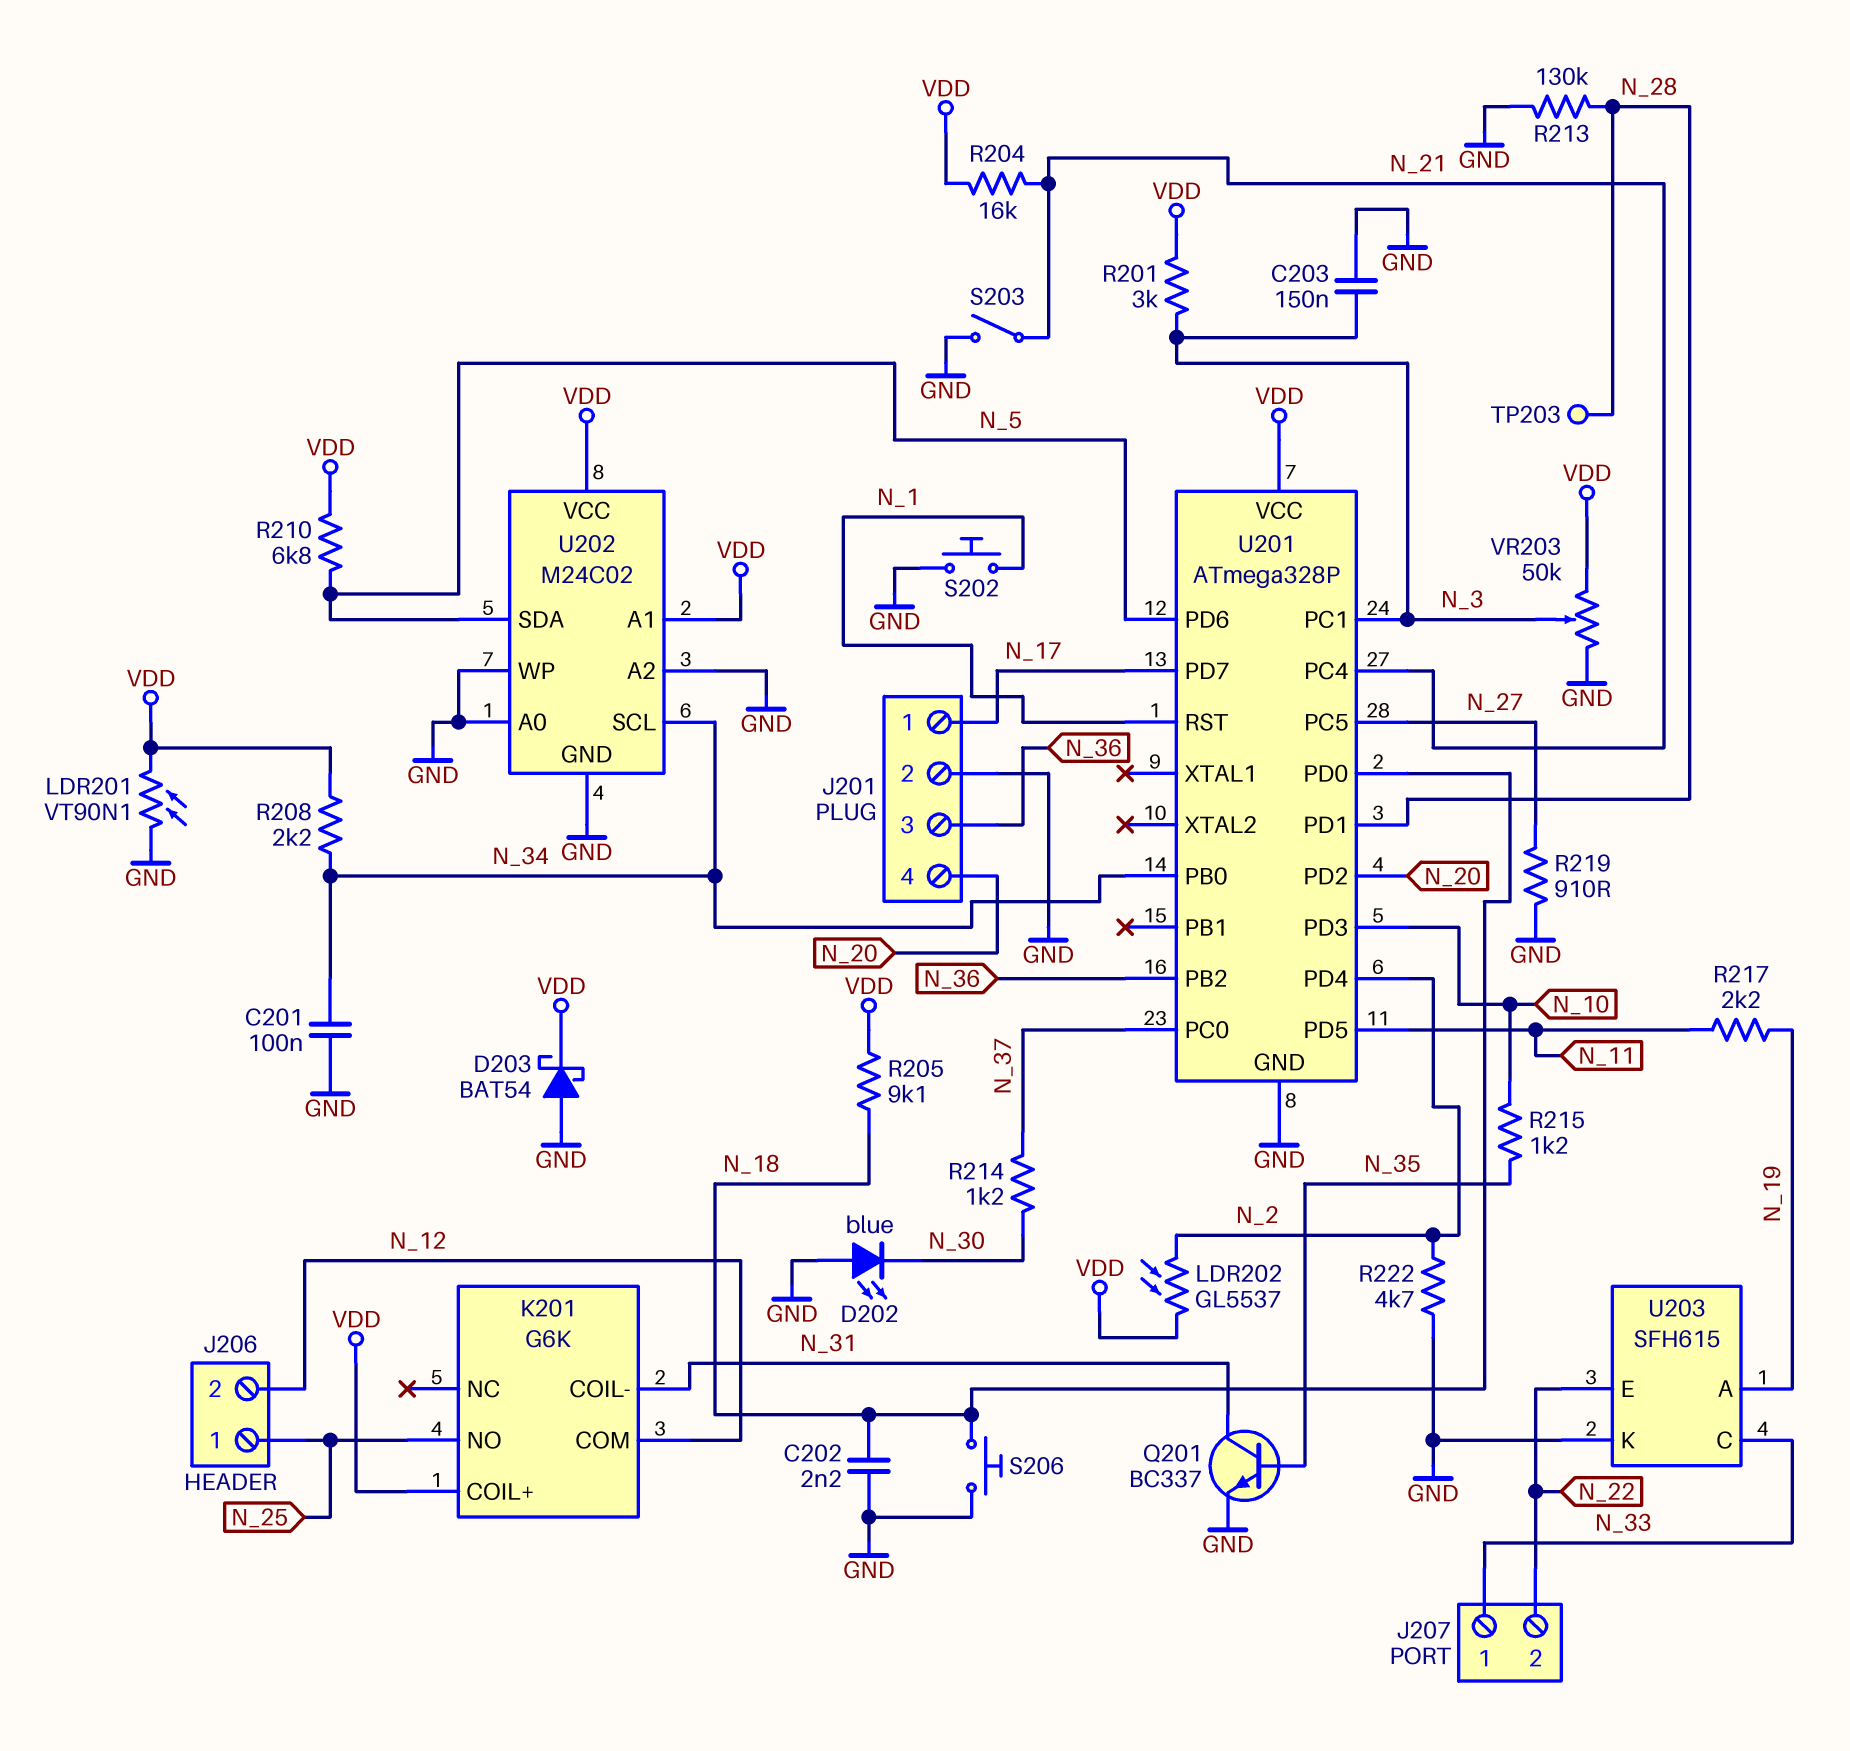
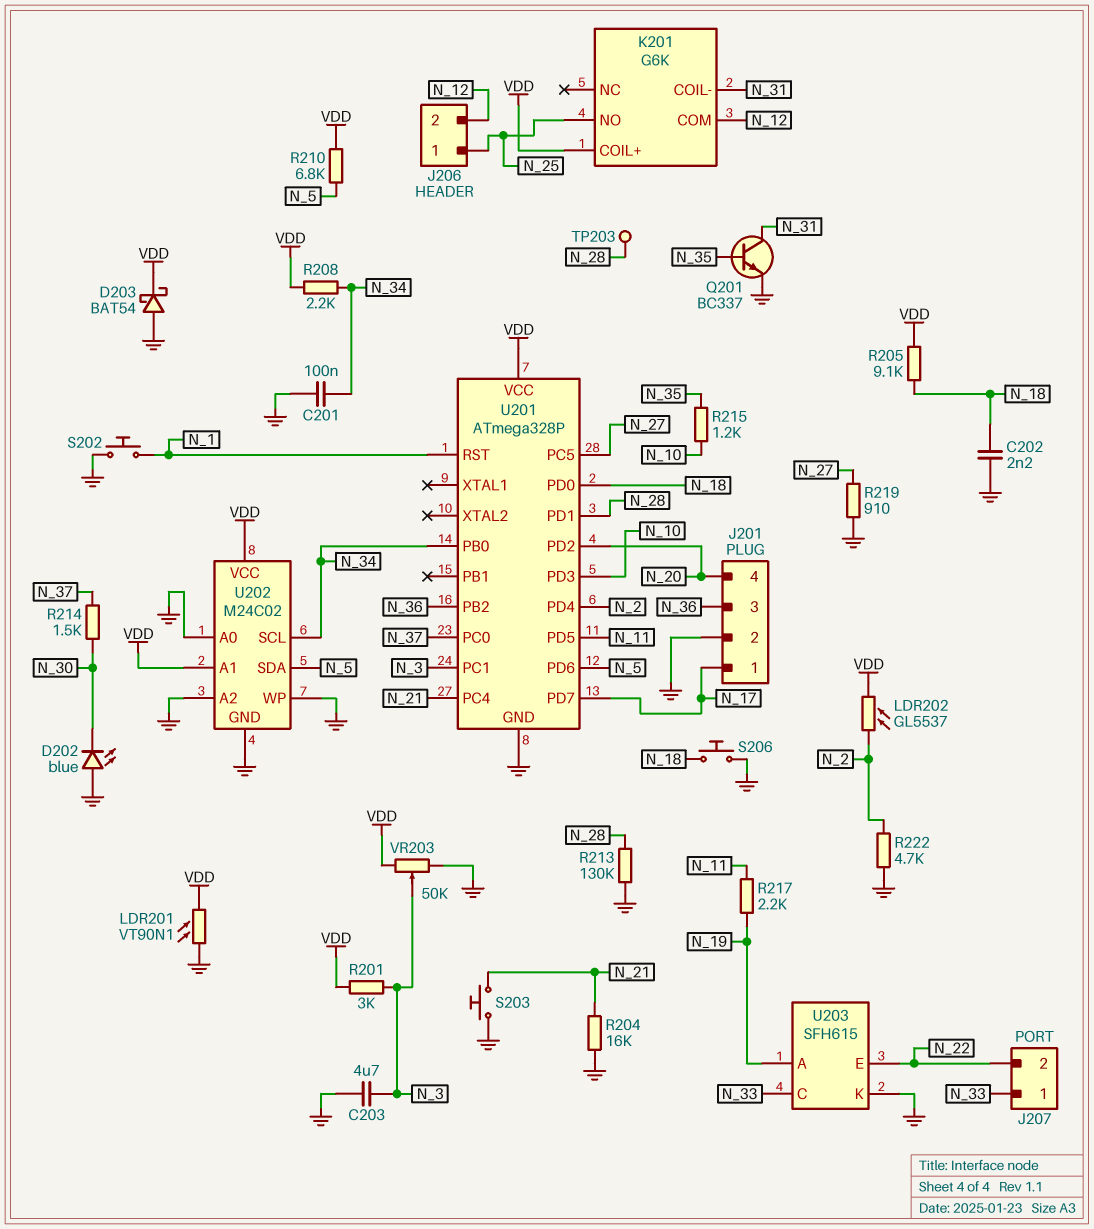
C203: 150nF (GND, N_3) -> 4.7uF (GND, N_3)
R204: 16k (N_21, VDD) -> 16k (GND, N_21)
R214: 1.2k (N_30, N_37) -> 1.5k (N_30, N_37)
S203: switch (GND, N_21) -> button (GND, N_21)

